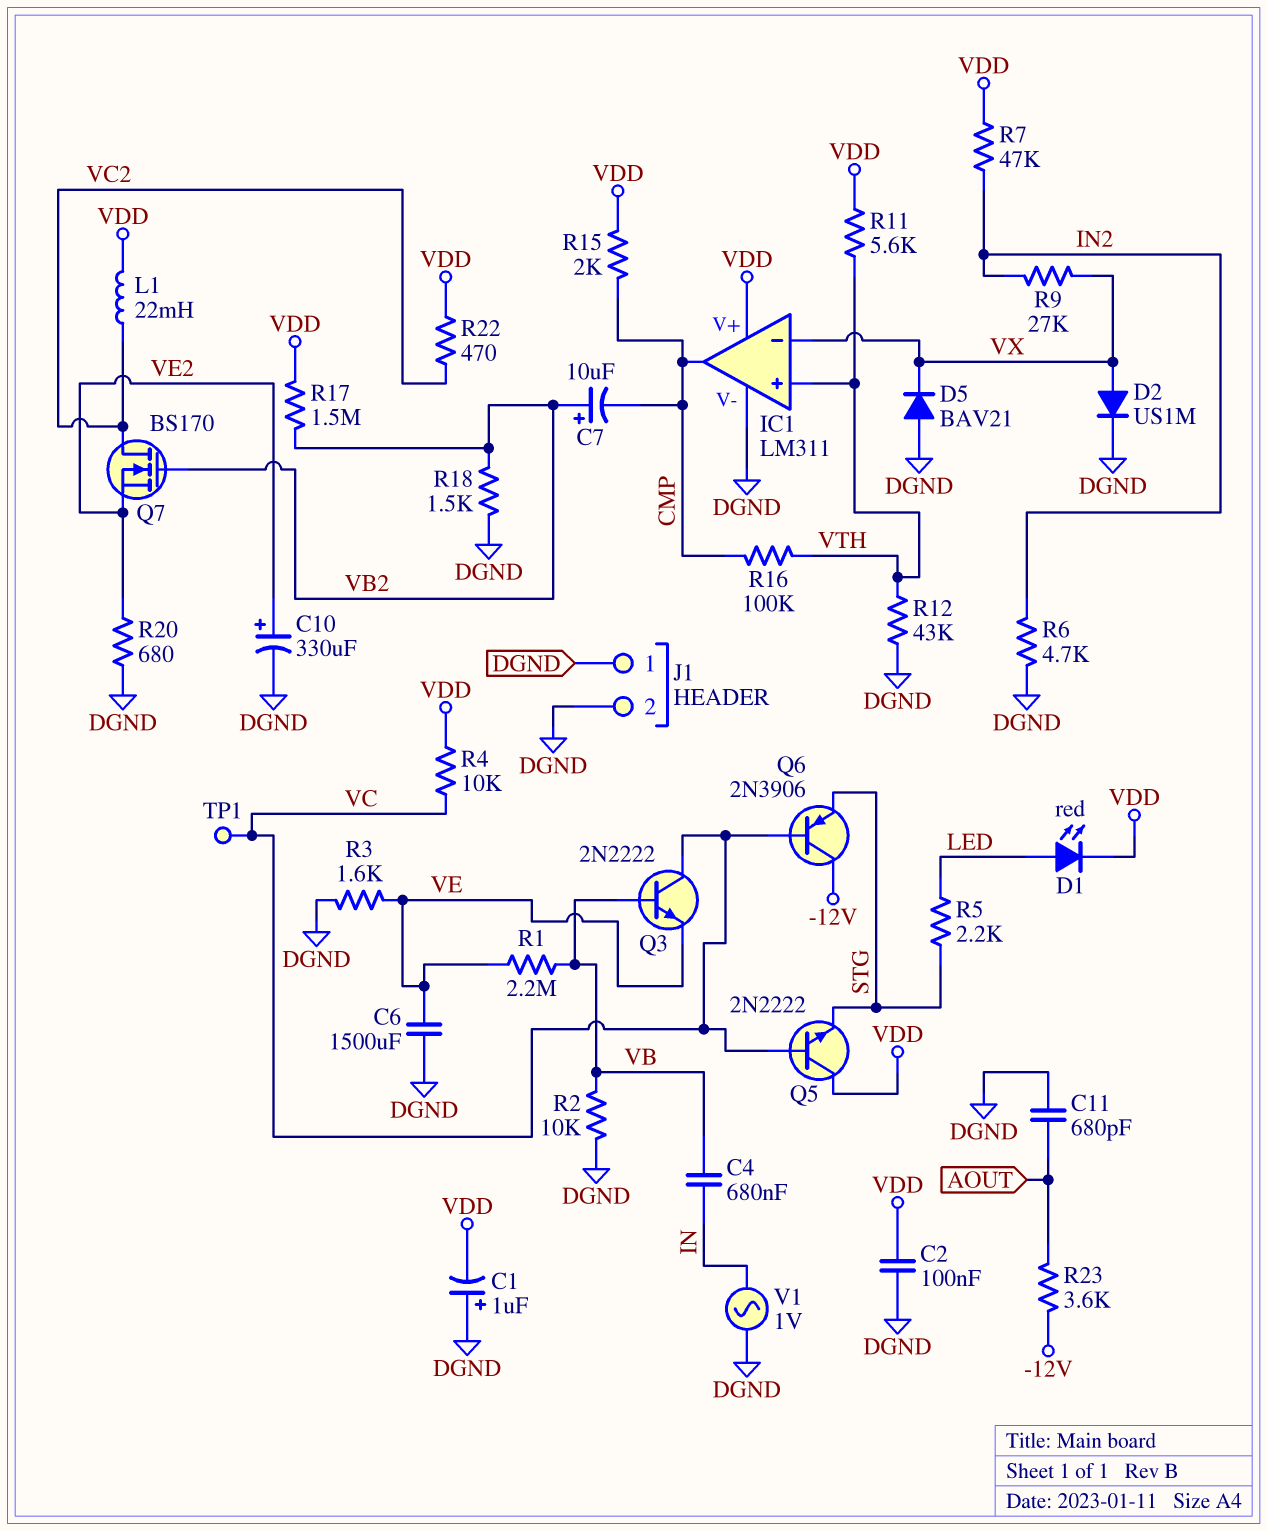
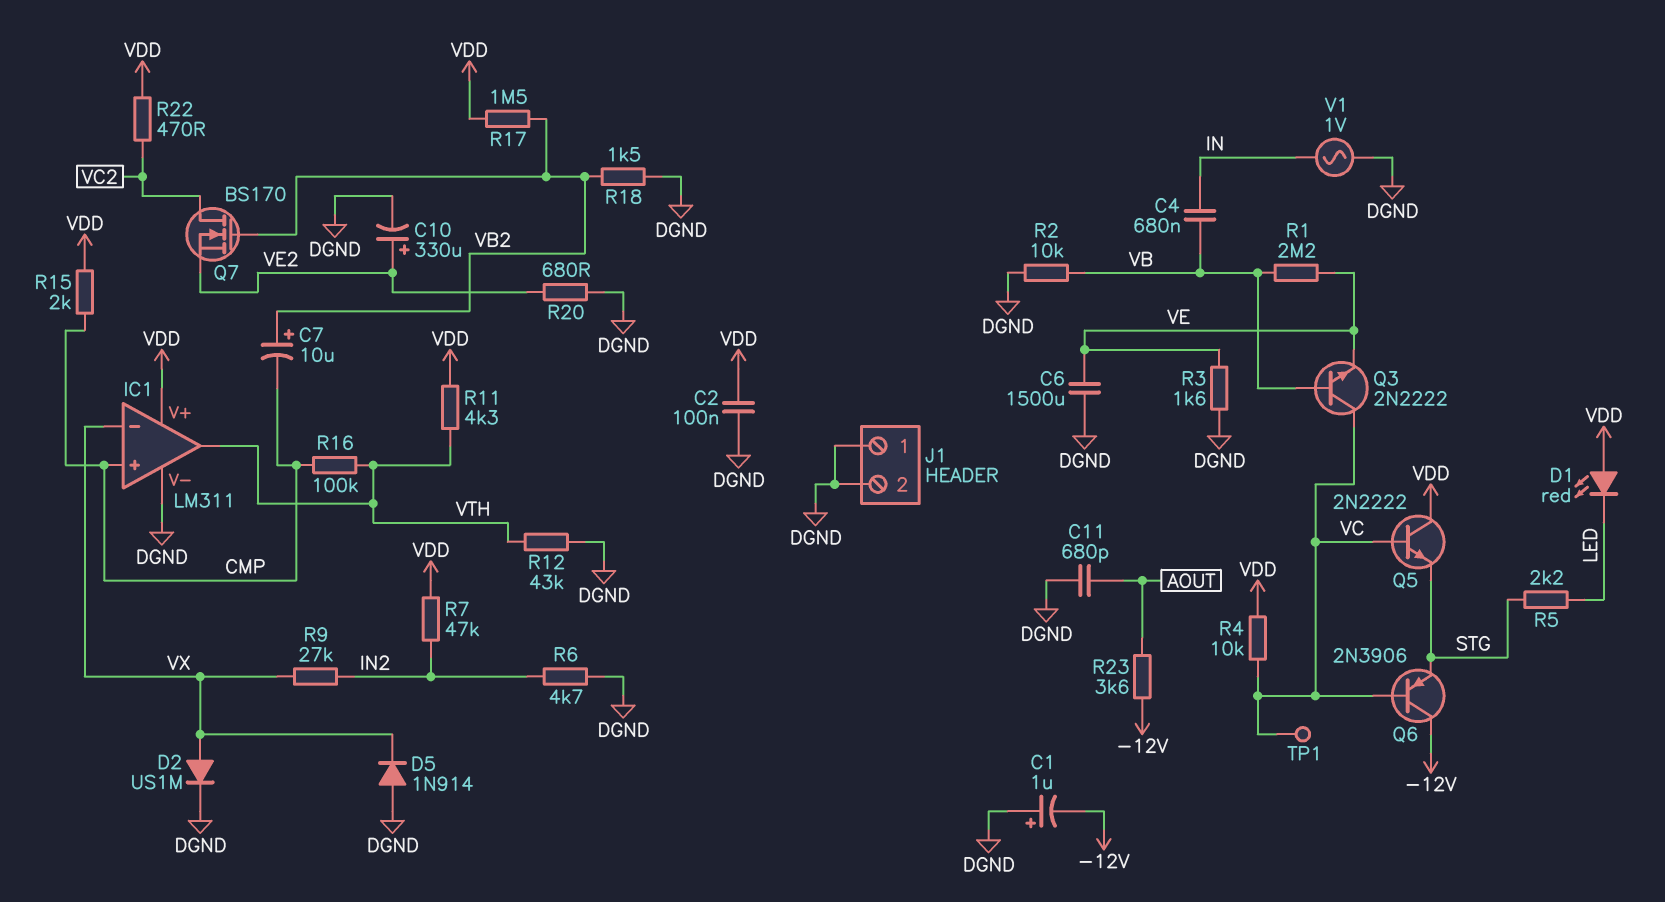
C1: 1uF (plus DGND, minus VDD) -> 1uF (plus DGND, minus -12V)
D1: LED red (A LED, K VDD) -> LED red (A VDD, K LED)
D5: diode BAV21 (A DGND, K VX) -> diode 1N914 (A DGND, K VX)
IC1 pin in+: VTH -> CMP
IC1 pin out: CMP -> VTH
L1: 22mH (VC2, VDD) -> none
R11: 5.6k (VDD, VTH) -> 4.3k (VDD, VTH)

